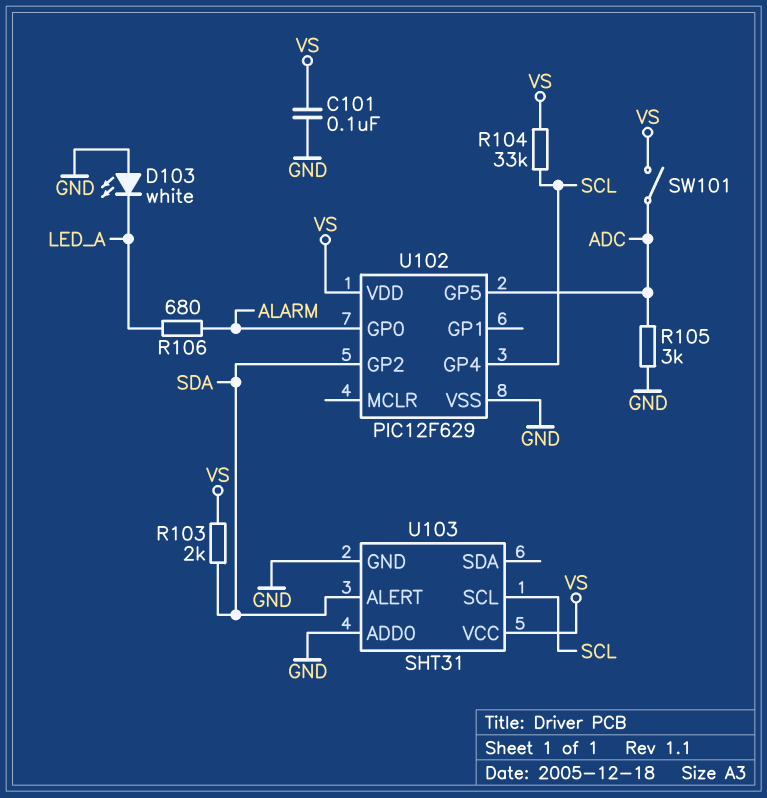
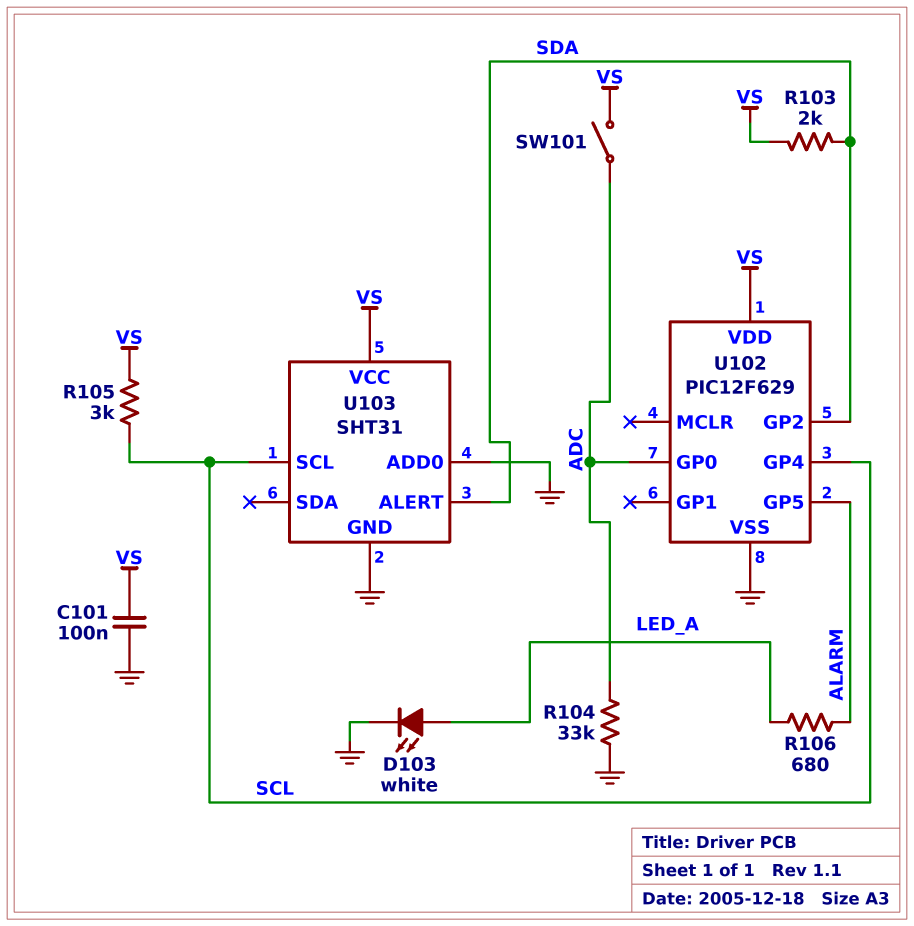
D103: LED white (A GND, K LED_A) -> LED white (A LED_A, K GND)
R104: 33k (SCL, VS) -> 33k (ADC, GND)
R105: 3k (ADC, GND) -> 3k (SCL, VS)
U102 pin GP0: ALARM -> ADC
U102 pin GP5: ADC -> ALARM

